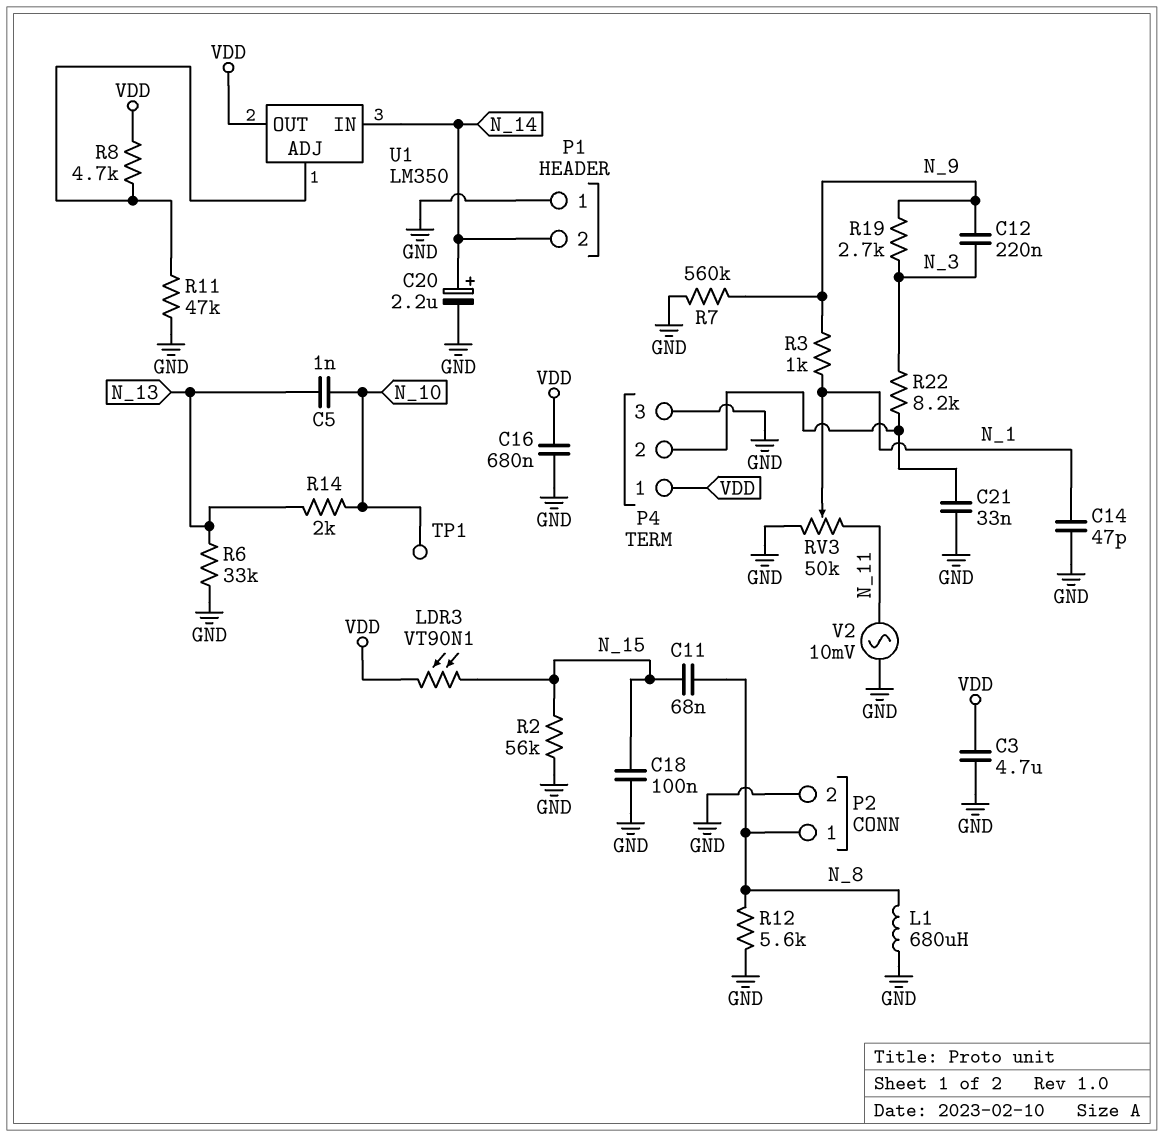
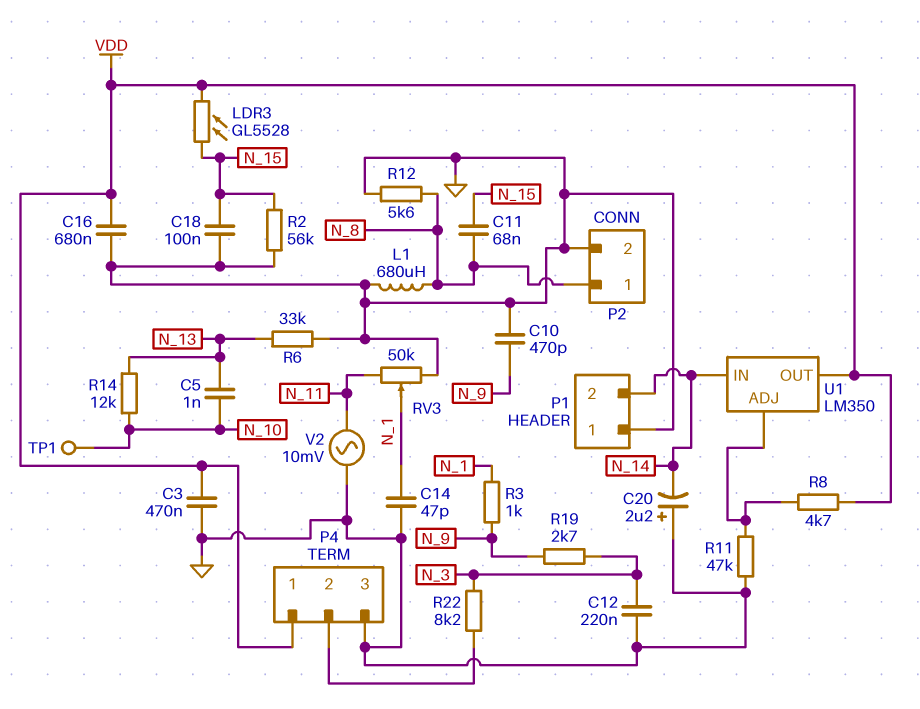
C3: 4.7uF (GND, VDD) -> 470nF (GND, VDD)
C10: none -> 470pF (GND, N_9)
C12: 220nF (N_3, N_9) -> 220nF (GND, N_3)
C20: 2.2uF (plus N_14, minus GND) -> 2.2uF (plus GND, minus N_14)
C21: 33nF (GND, P4/2) -> none
LDR3: VT90N1 (N_15, VDD) -> GL5528 (N_15, VDD)
R7: 560k (GND, N_9) -> none
R14: 2k (N_10, N_13) -> 12k (N_10, N_13)

